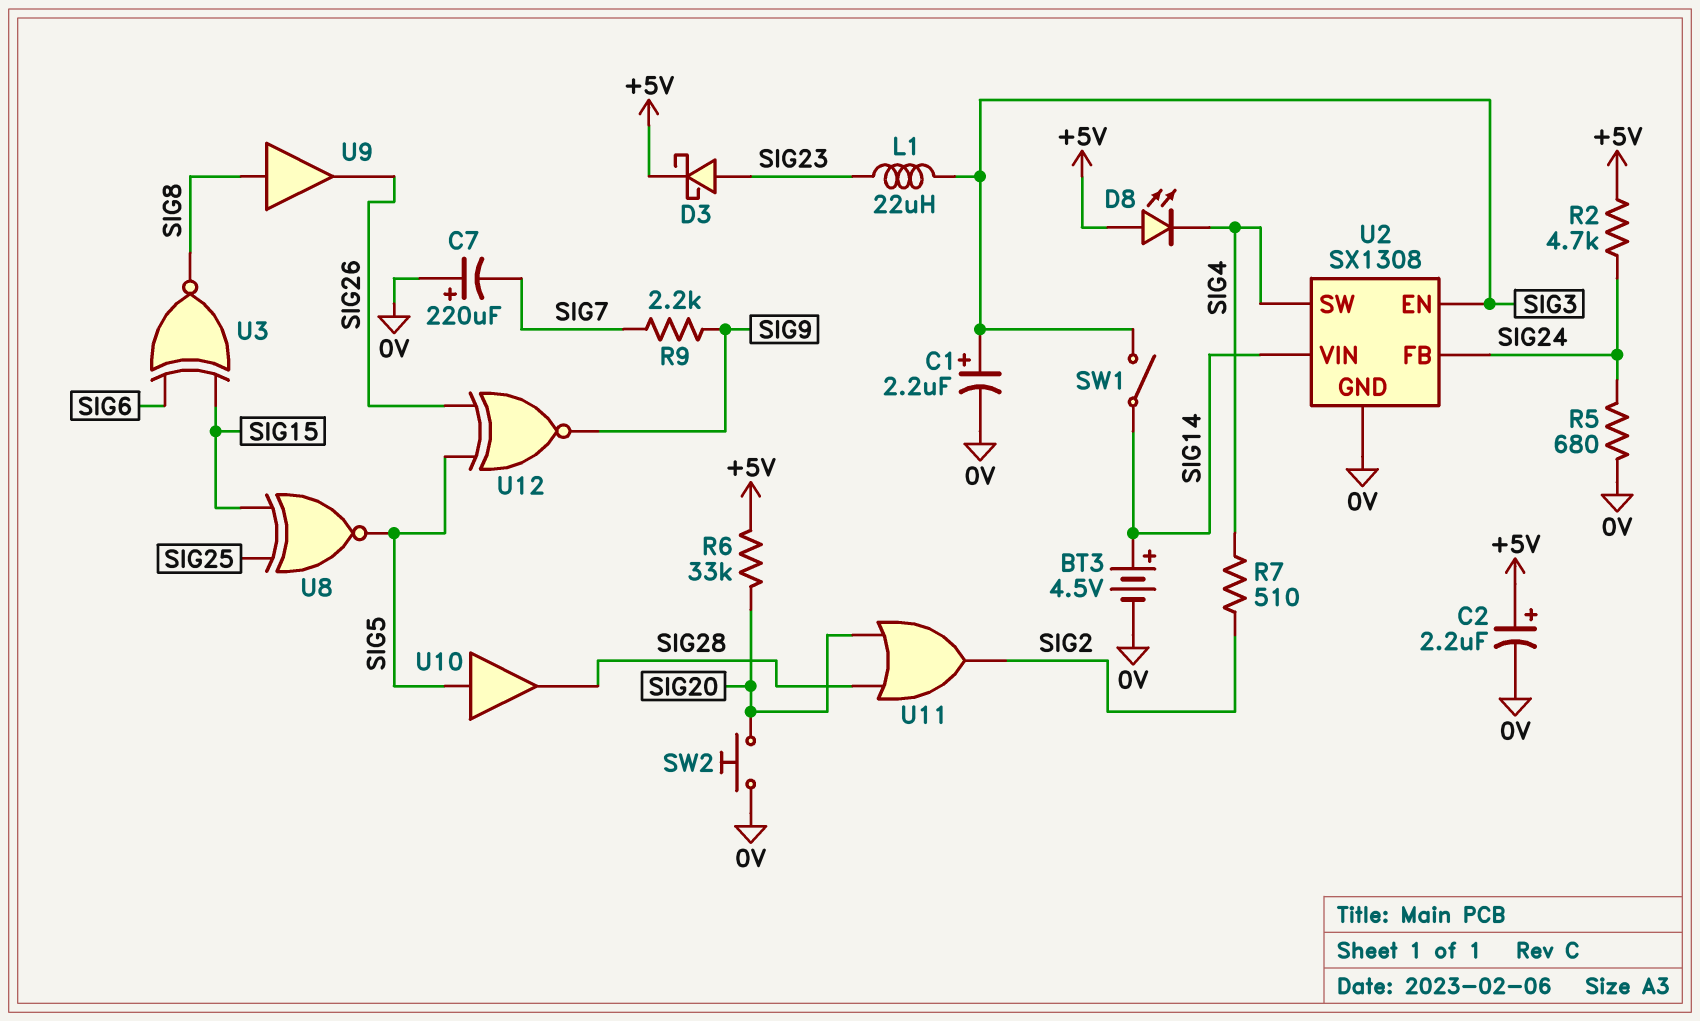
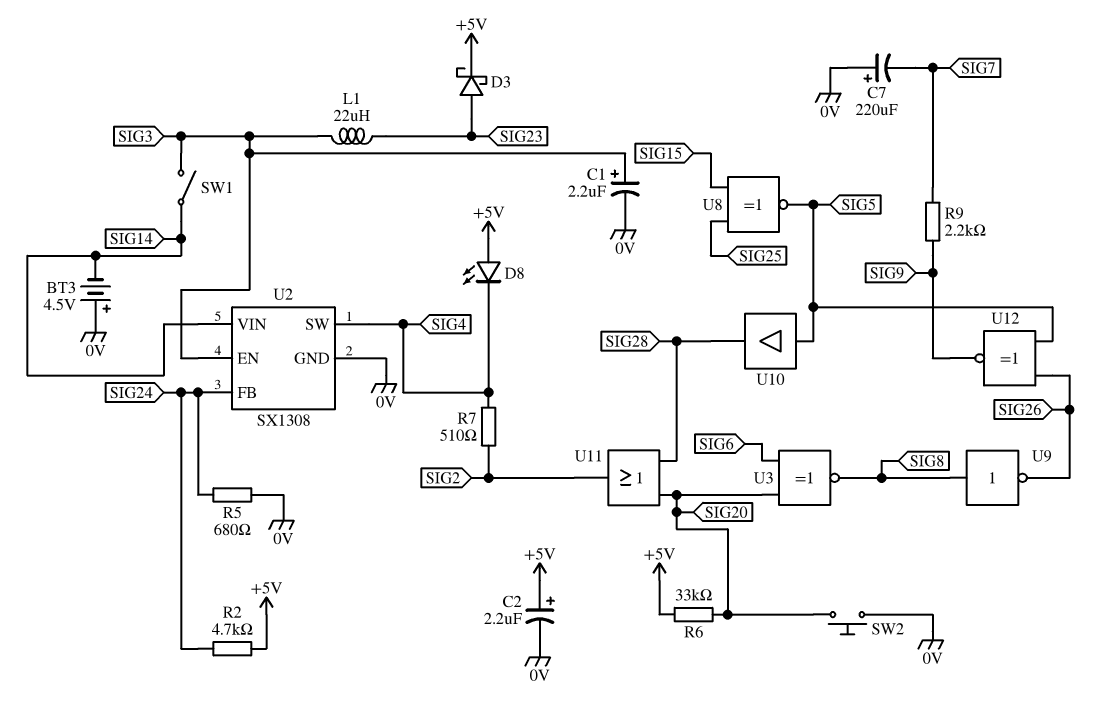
BT3: 4.5V (plus SIG14, minus 0V) -> 4.5V (plus 0V, minus SIG14)
U3: XNOR (in SIG6, in SIG15, out SIG8) -> XNOR (in SIG6, in SIG20, out SIG8)
U9: buffer (in SIG8, out SIG26) -> NOT (in SIG8, out SIG26)

